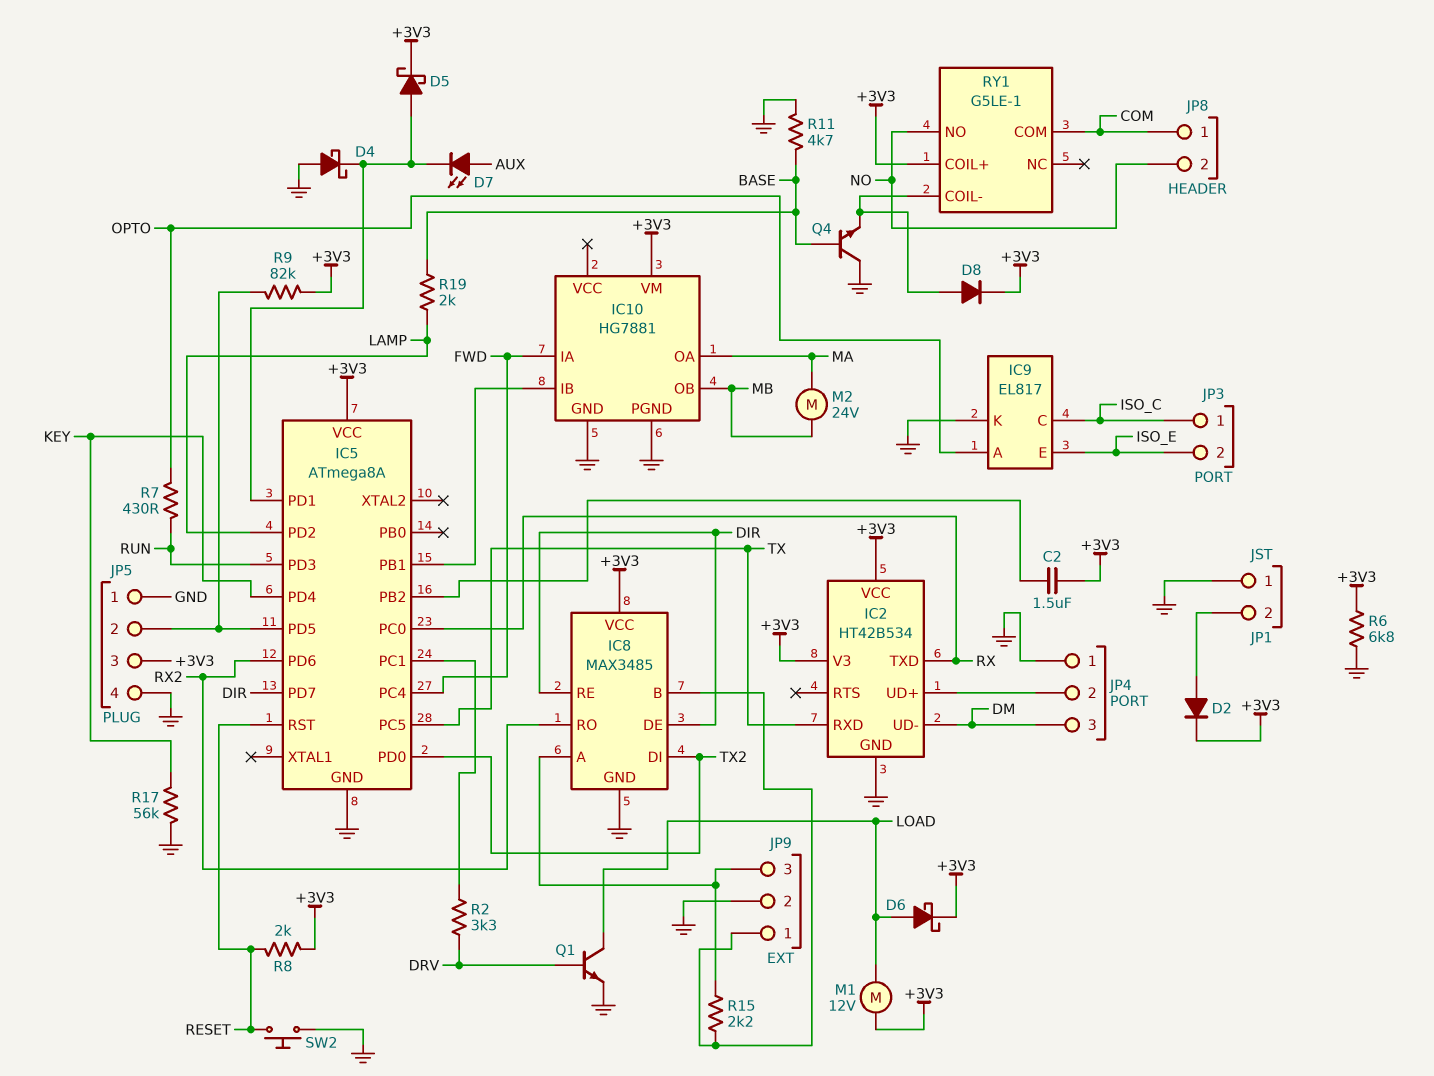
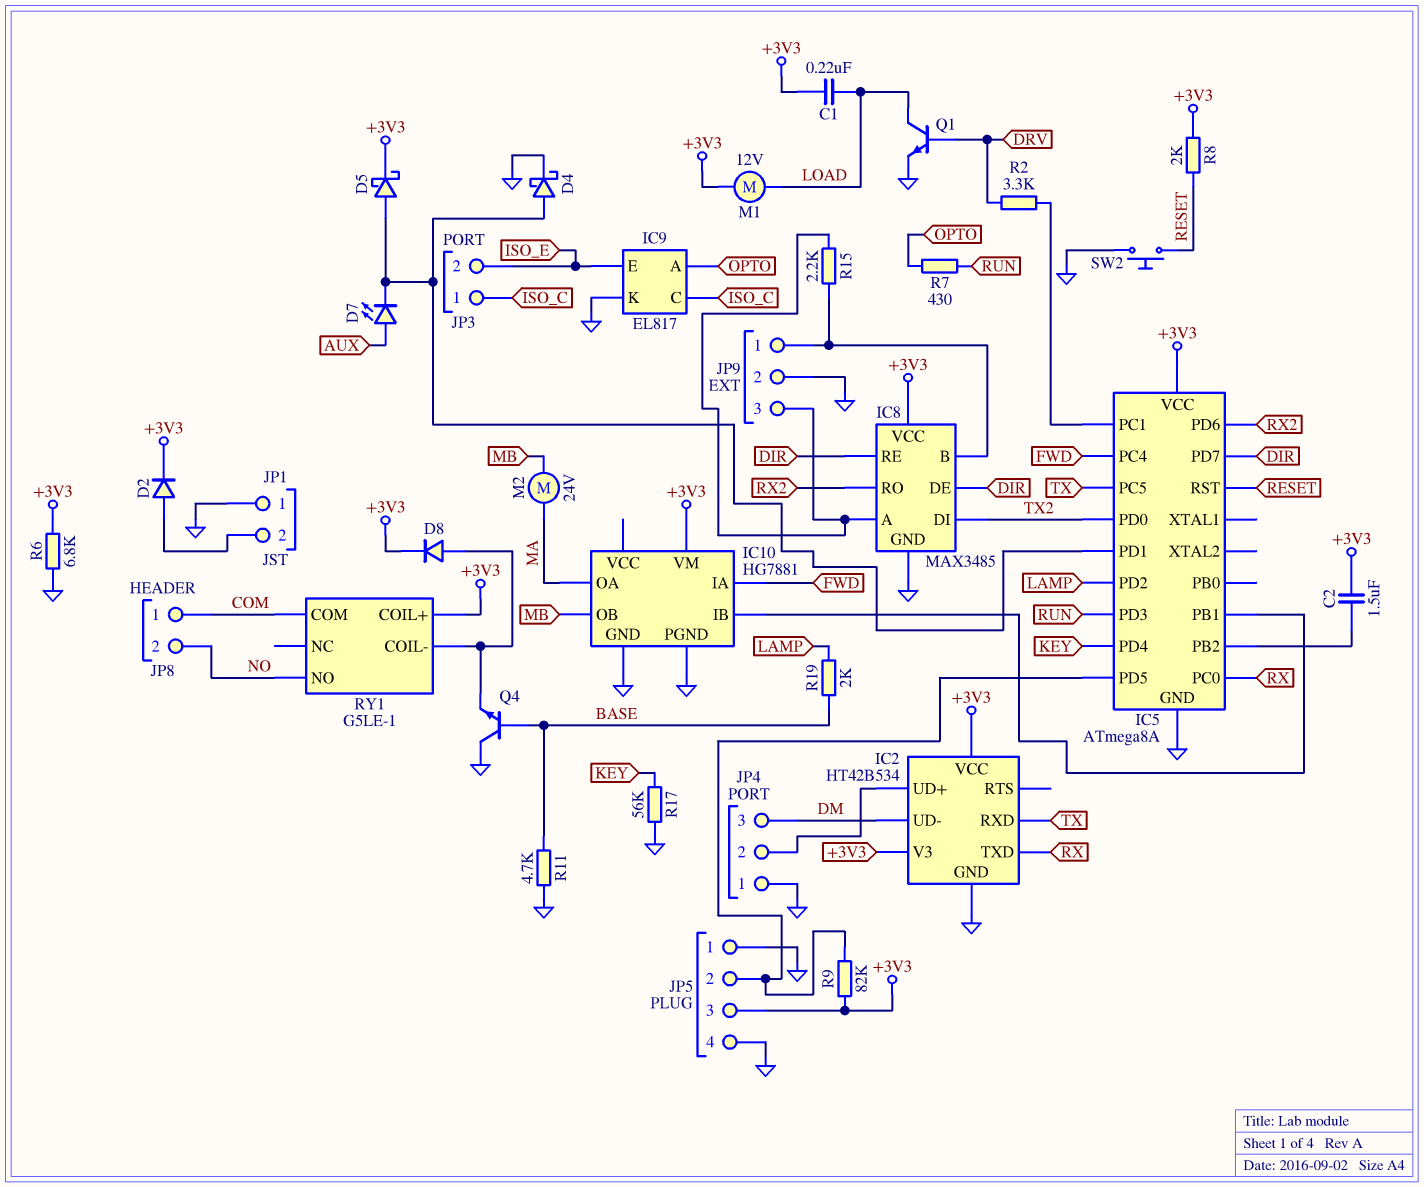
C1: none -> 220nF (+3V3, LOAD)
D4: schottky (A GND, K IC5/PD1) -> schottky (A IC5/PD1, K GND)
D6: schottky (A LOAD, K +3V3) -> none

